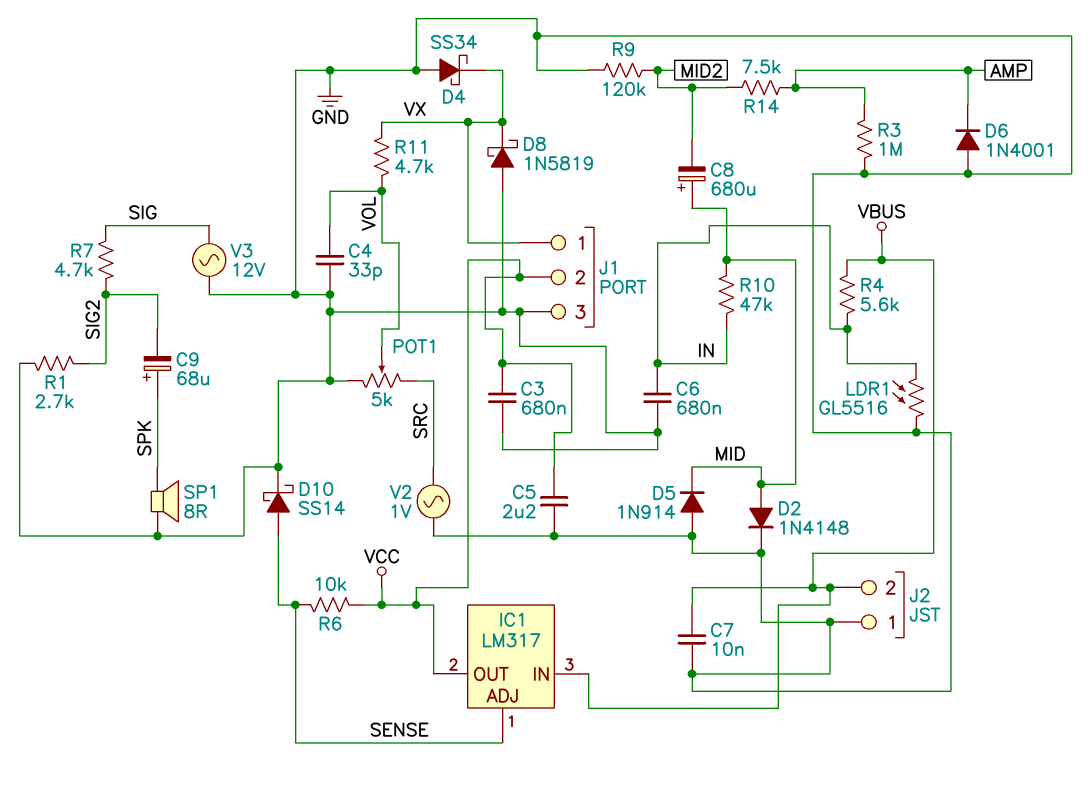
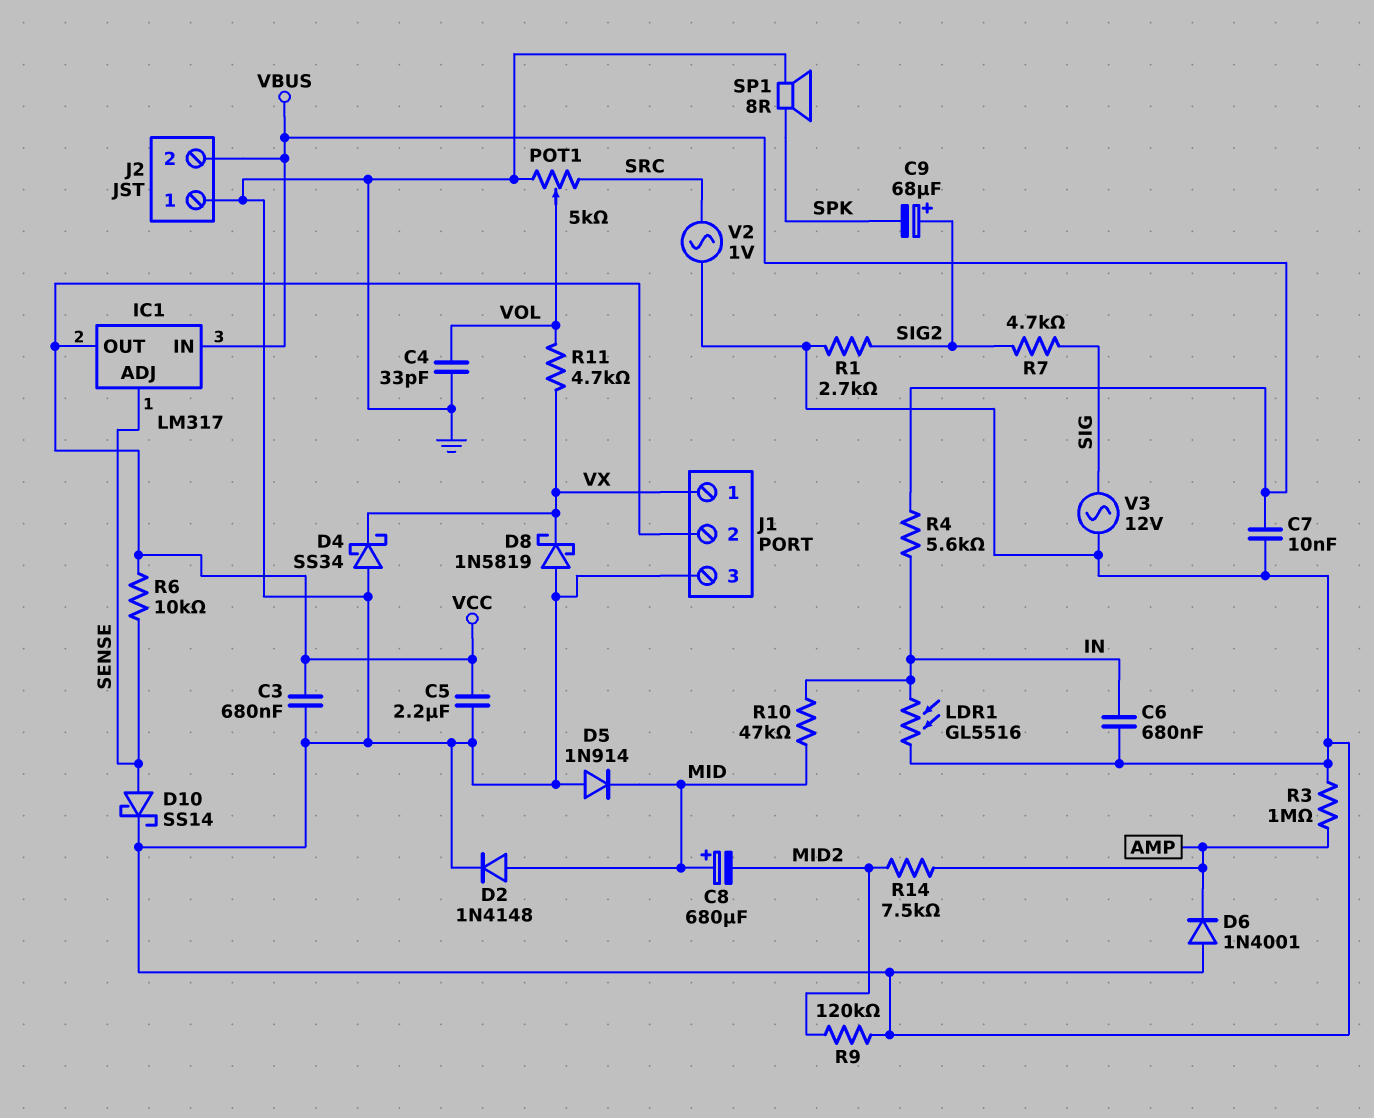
C9: 68uF (plus SPK, minus SIG2) -> 68uF (plus SIG2, minus SPK)

